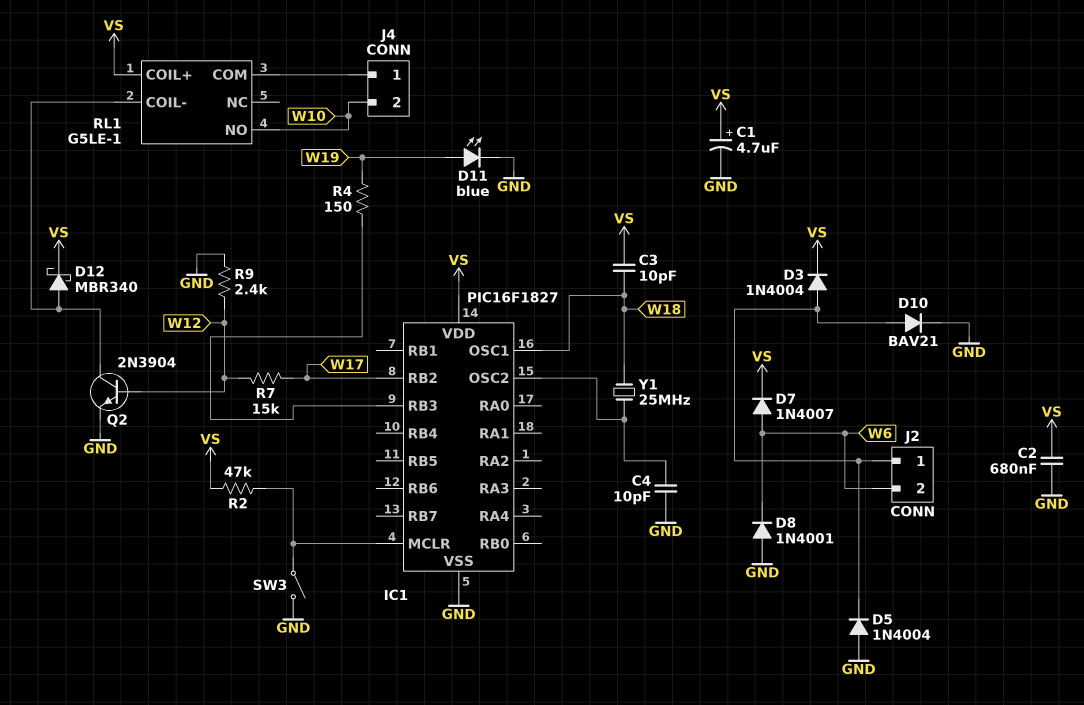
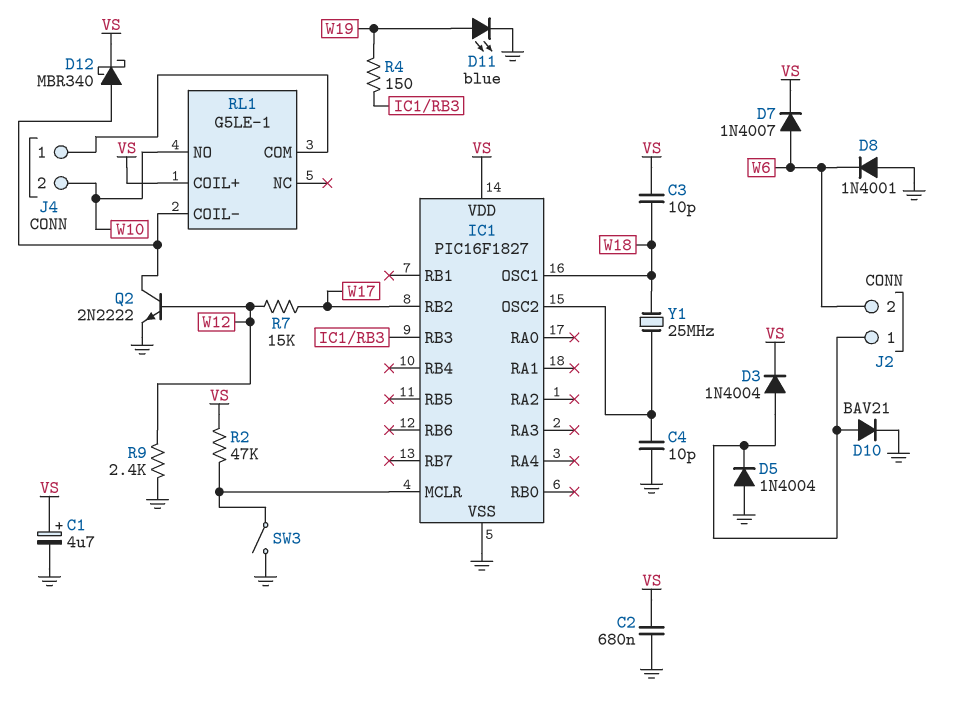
Q2: NPN 2N3904 (B W12, C RL1/COIL-, E GND) -> NPN 2N2222 (B W12, C RL1/COIL-, E GND)

